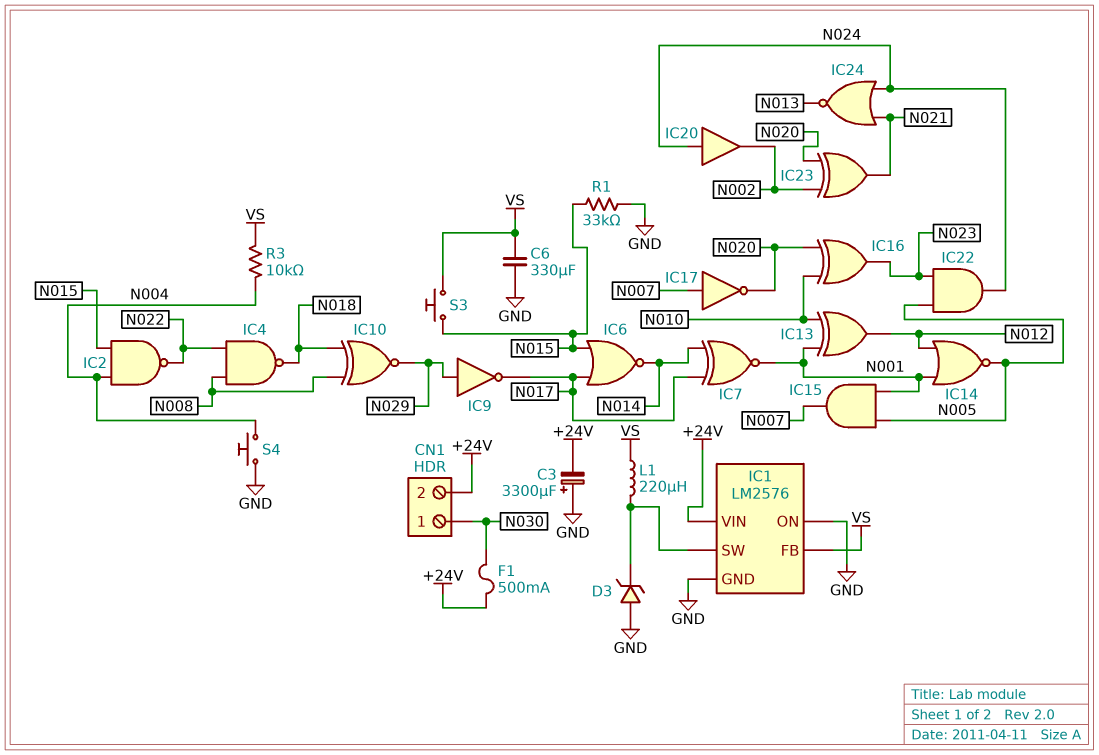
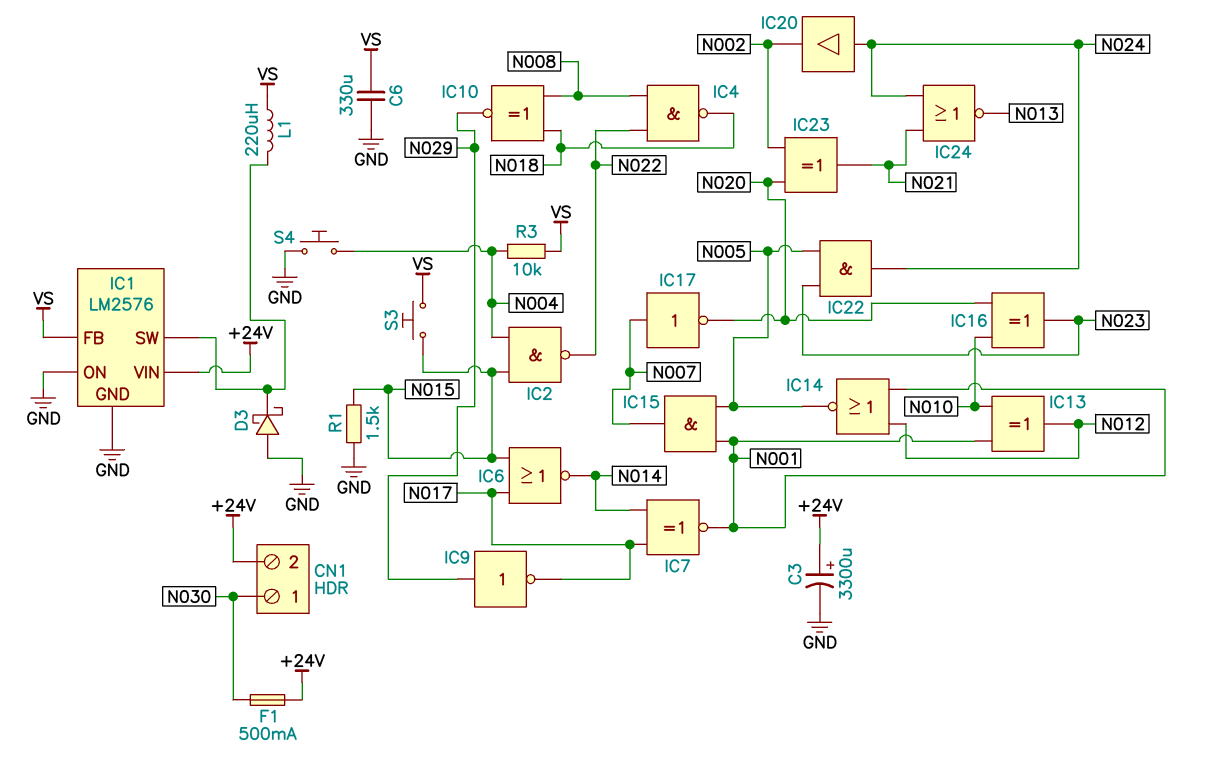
C3: 3300uF (plus GND, minus +24V) -> 3300uF (plus +24V, minus GND)
D3: zener (A GND, K IC1/SW) -> schottky (A GND, K IC1/SW)
R1: 33k (GND, N015) -> 1.5k (GND, N015)

